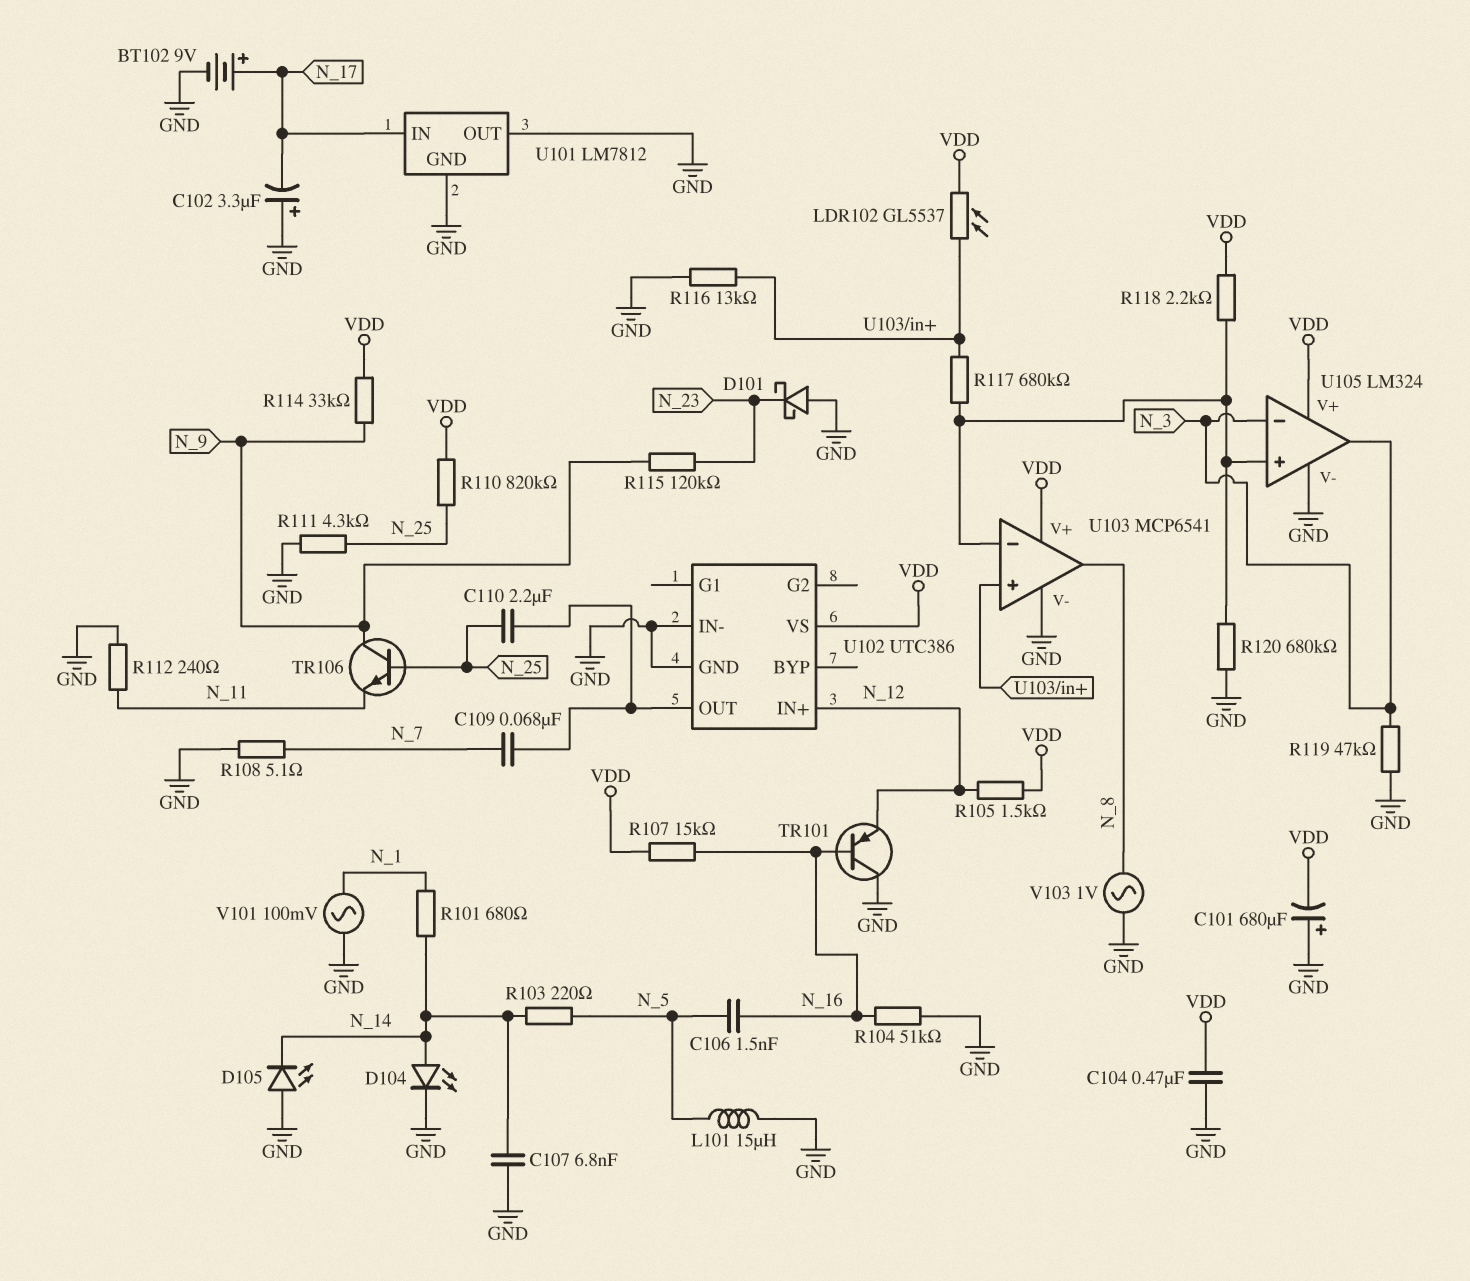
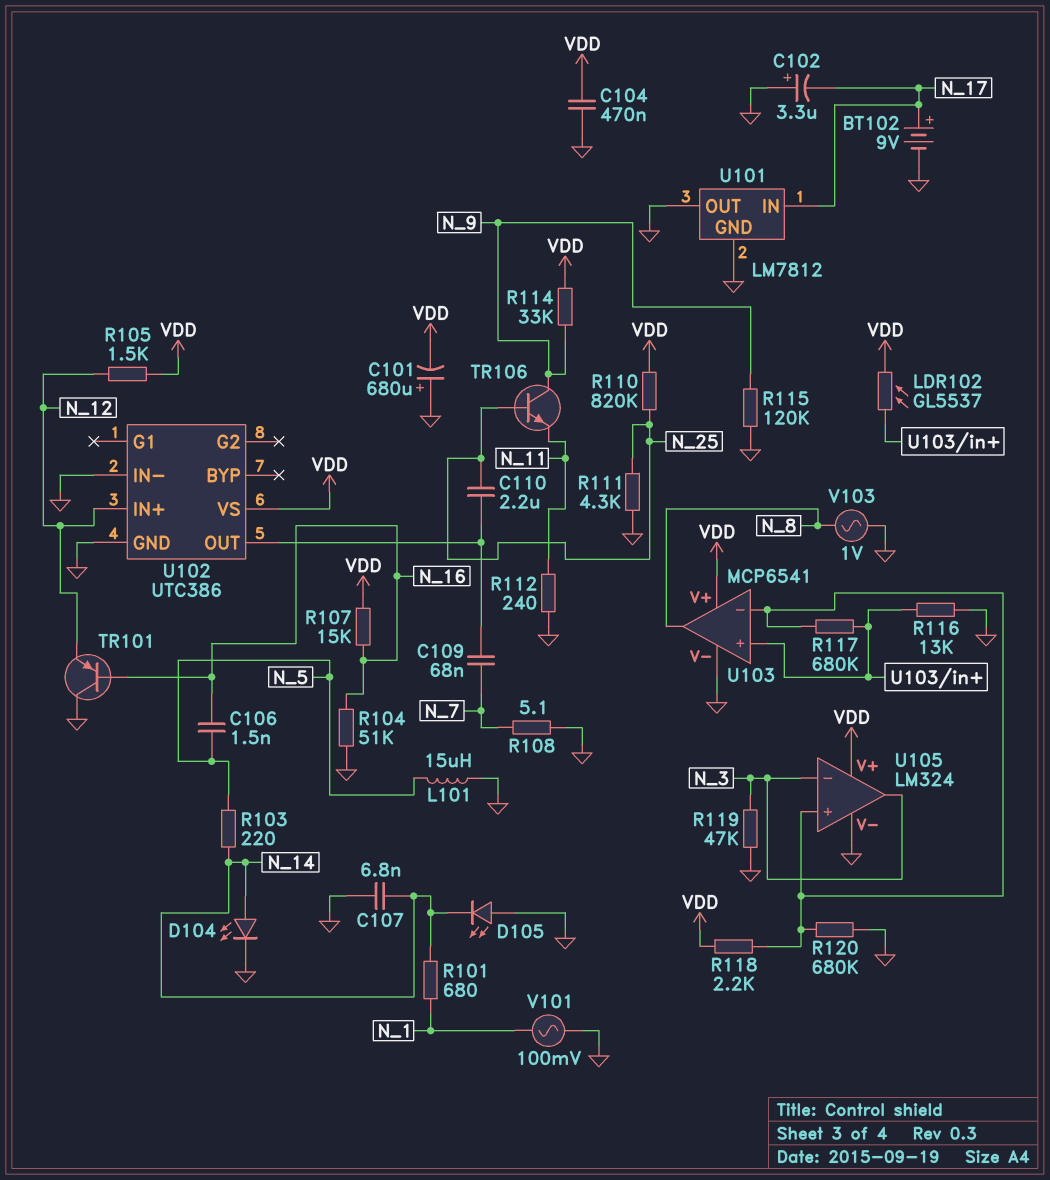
D101: schottky (A GND, K N_23) -> none
R115: 120k (N_9, N_23) -> 120k (GND, N_9)

